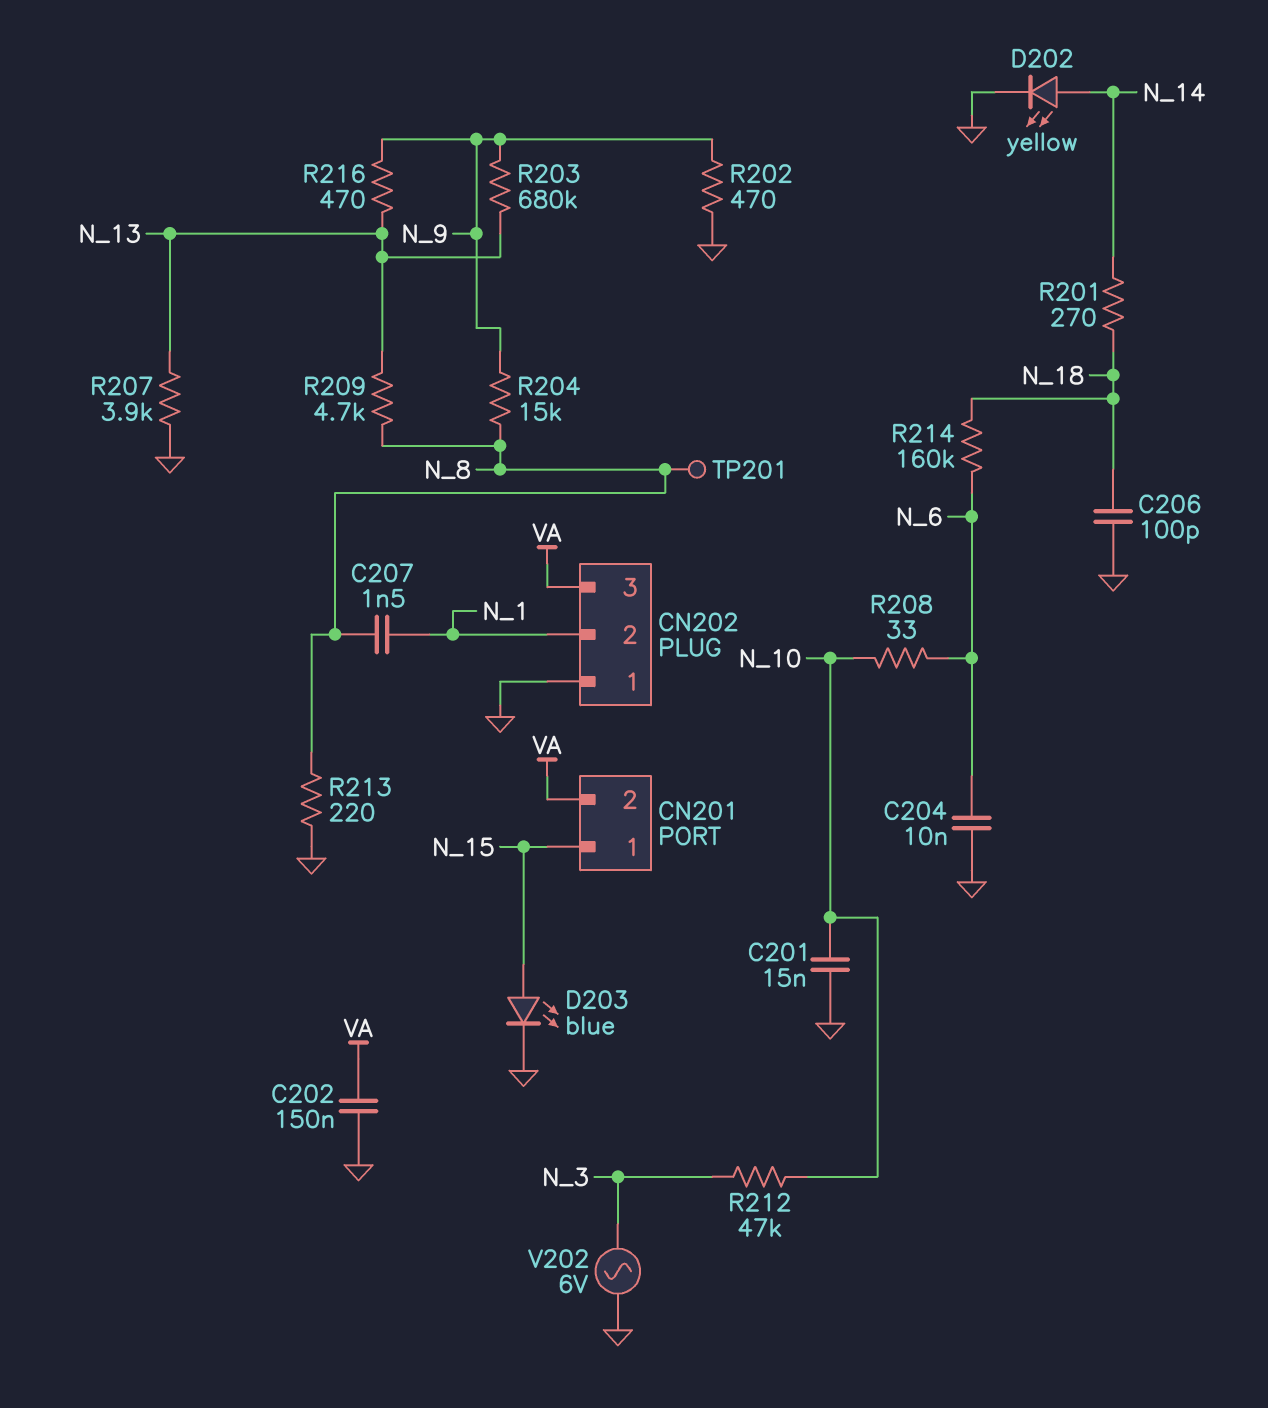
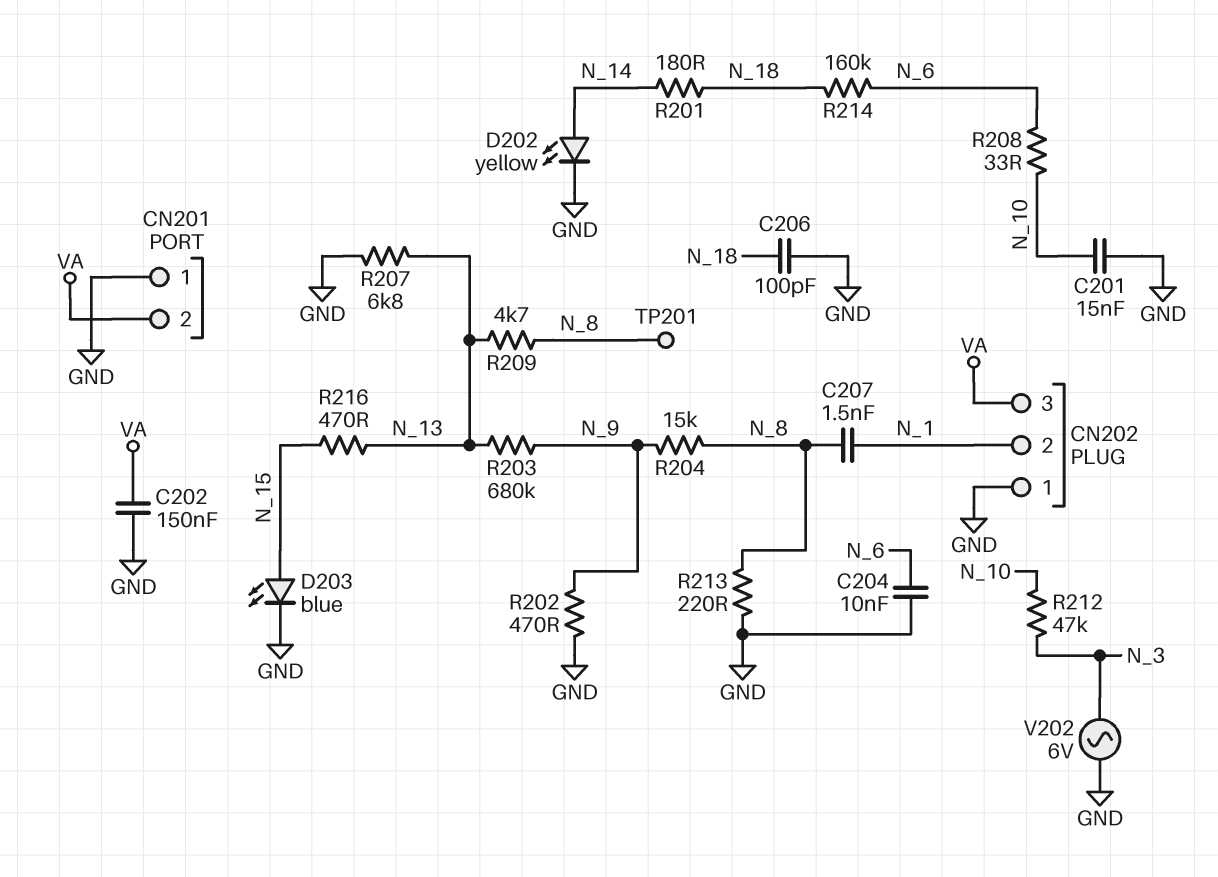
CN201 pin 1: N_15 -> GND
R201: 270 (N_14, N_18) -> 180 (N_14, N_18)
R207: 3.9k (GND, N_13) -> 6.8k (GND, N_13)
R216: 470 (N_9, N_13) -> 470 (N_13, N_15)

